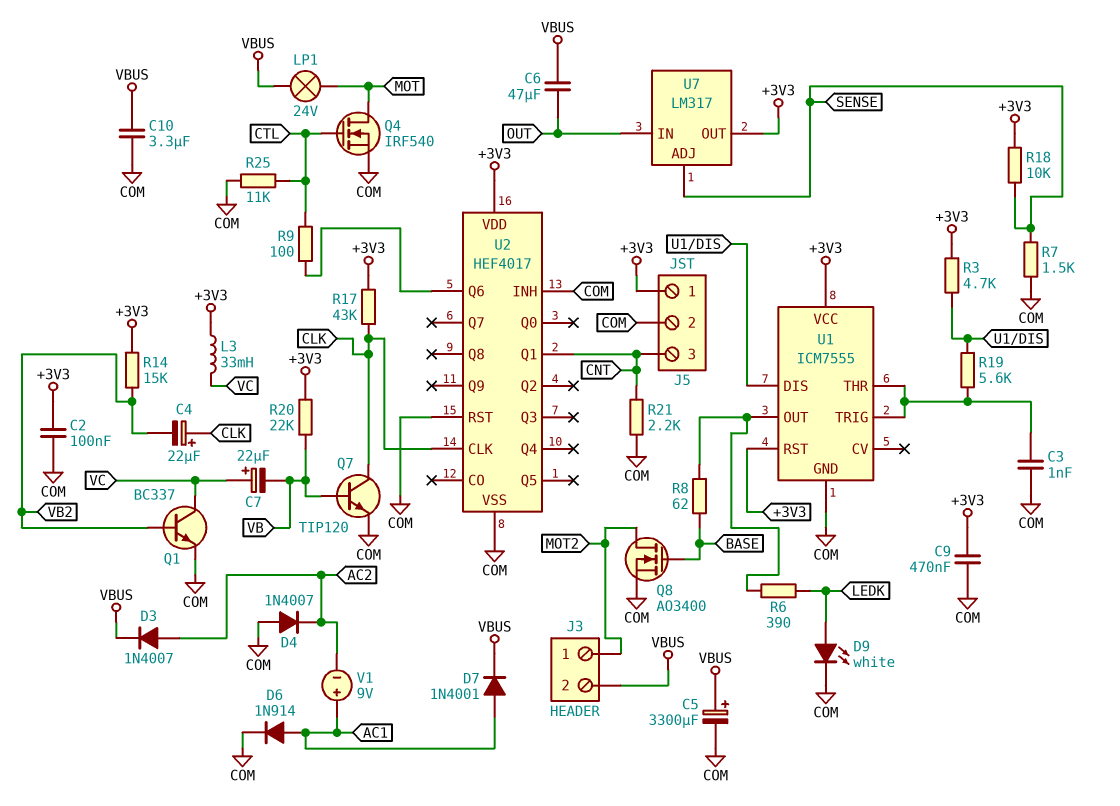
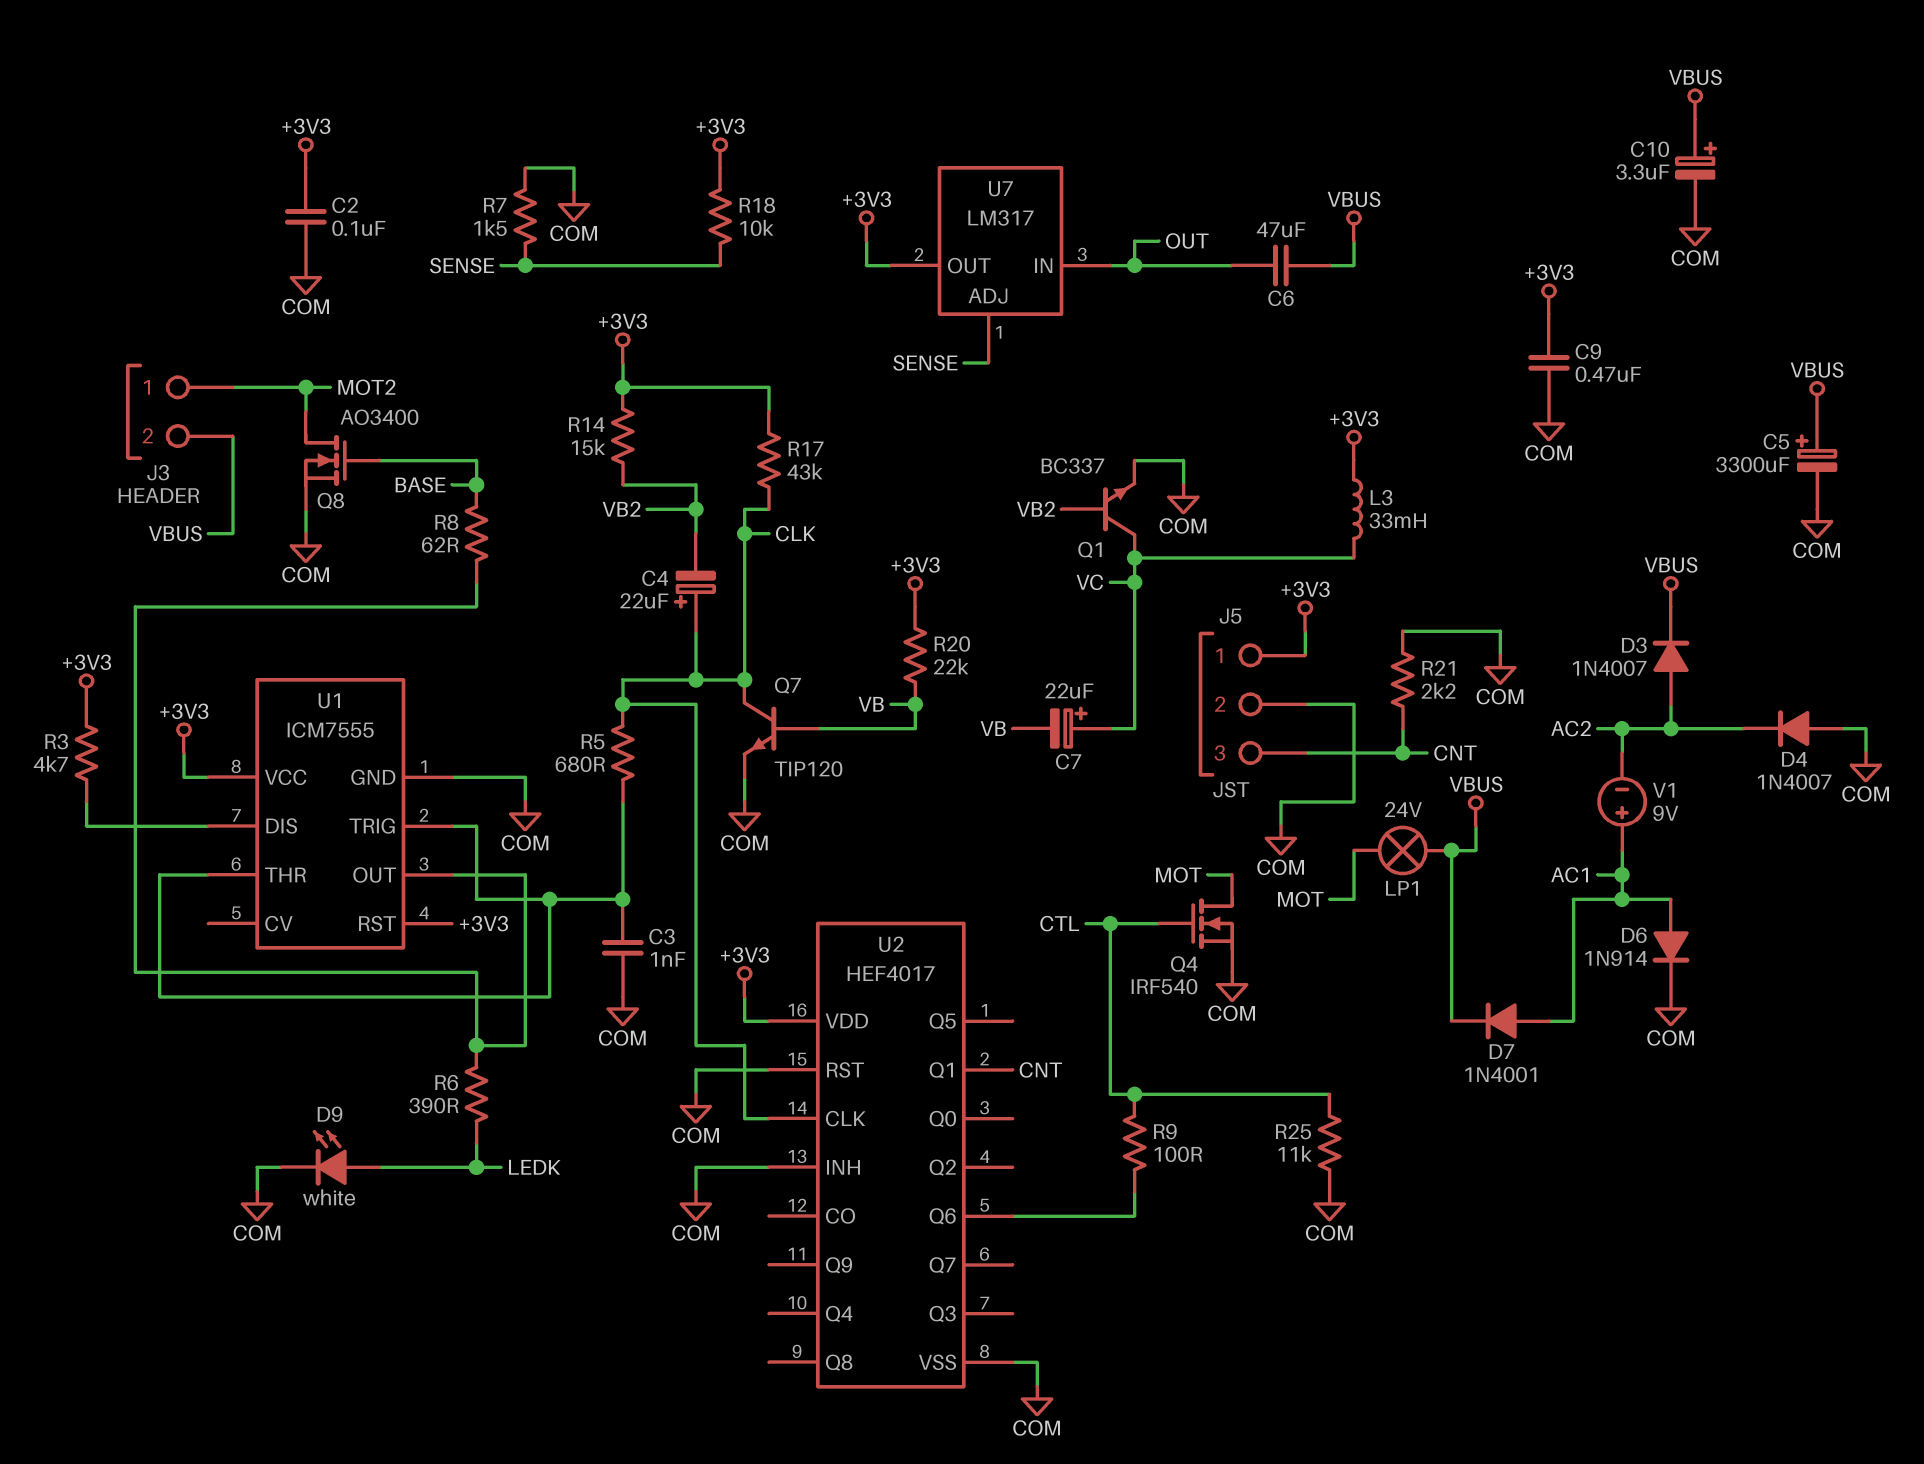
C10: 3.3uF (COM, VBUS) -> 3.3uF (plus VBUS, minus COM)
R5: none -> 680 (CLK, U1/THR)
R19: 5.6k (U1/DIS, U1/THR) -> none

